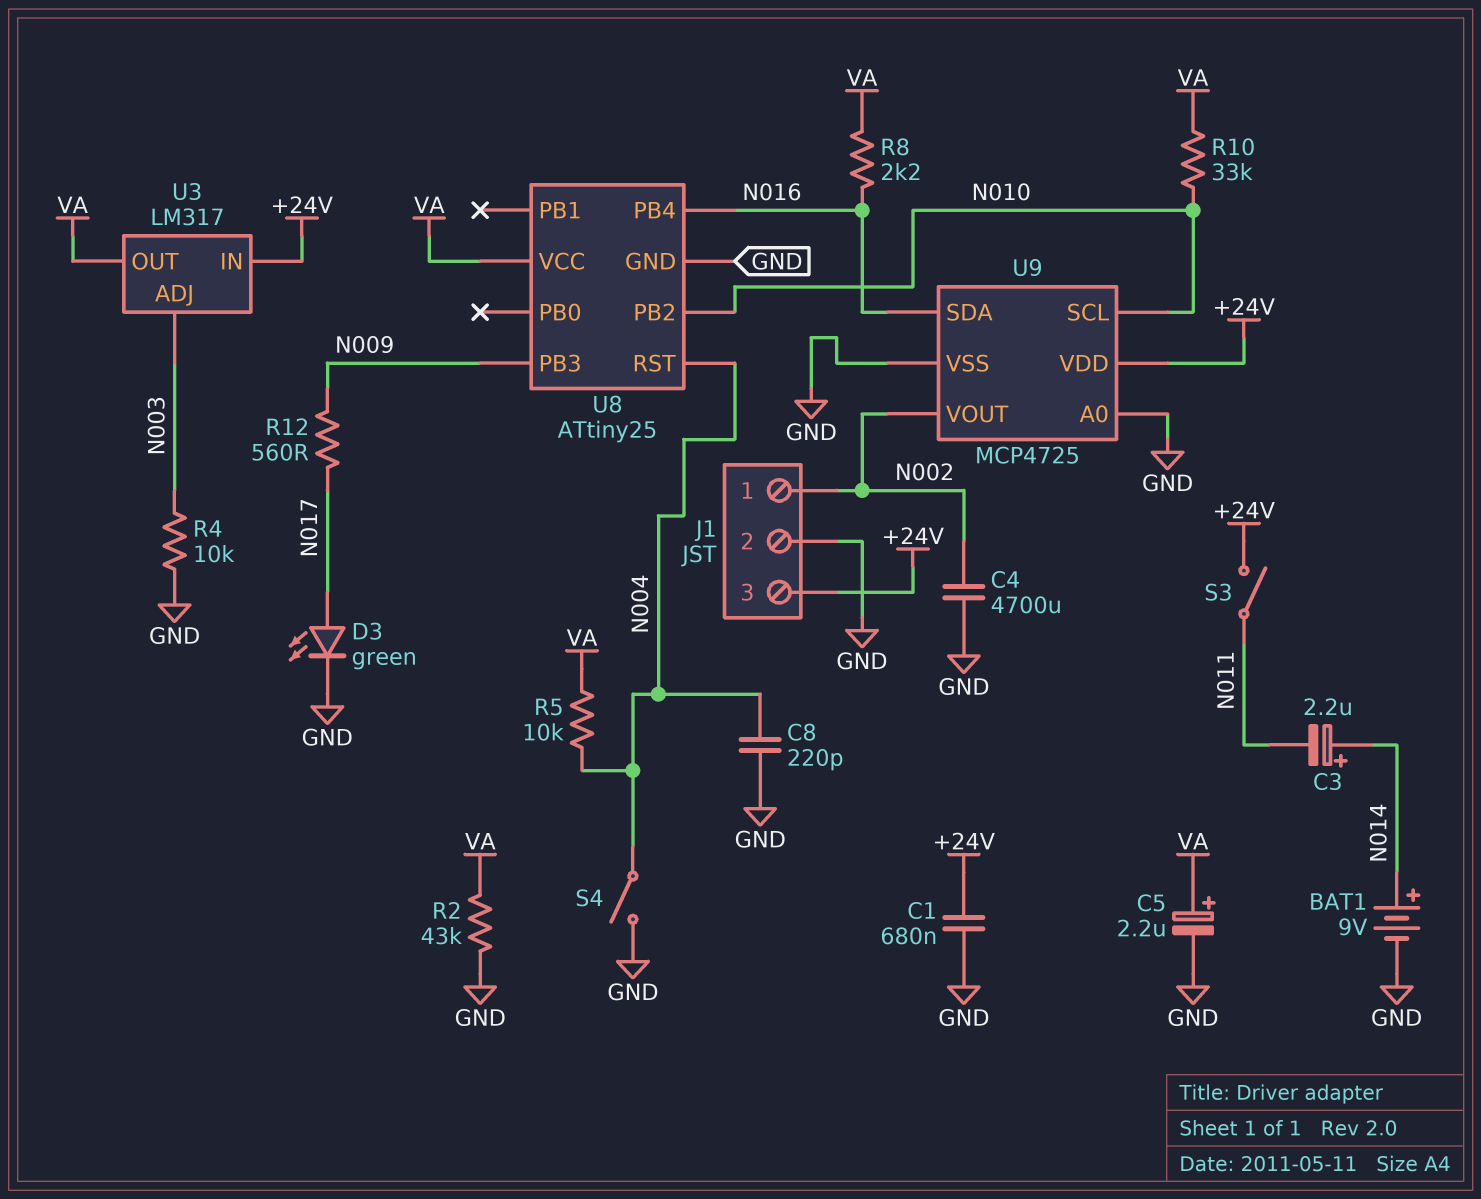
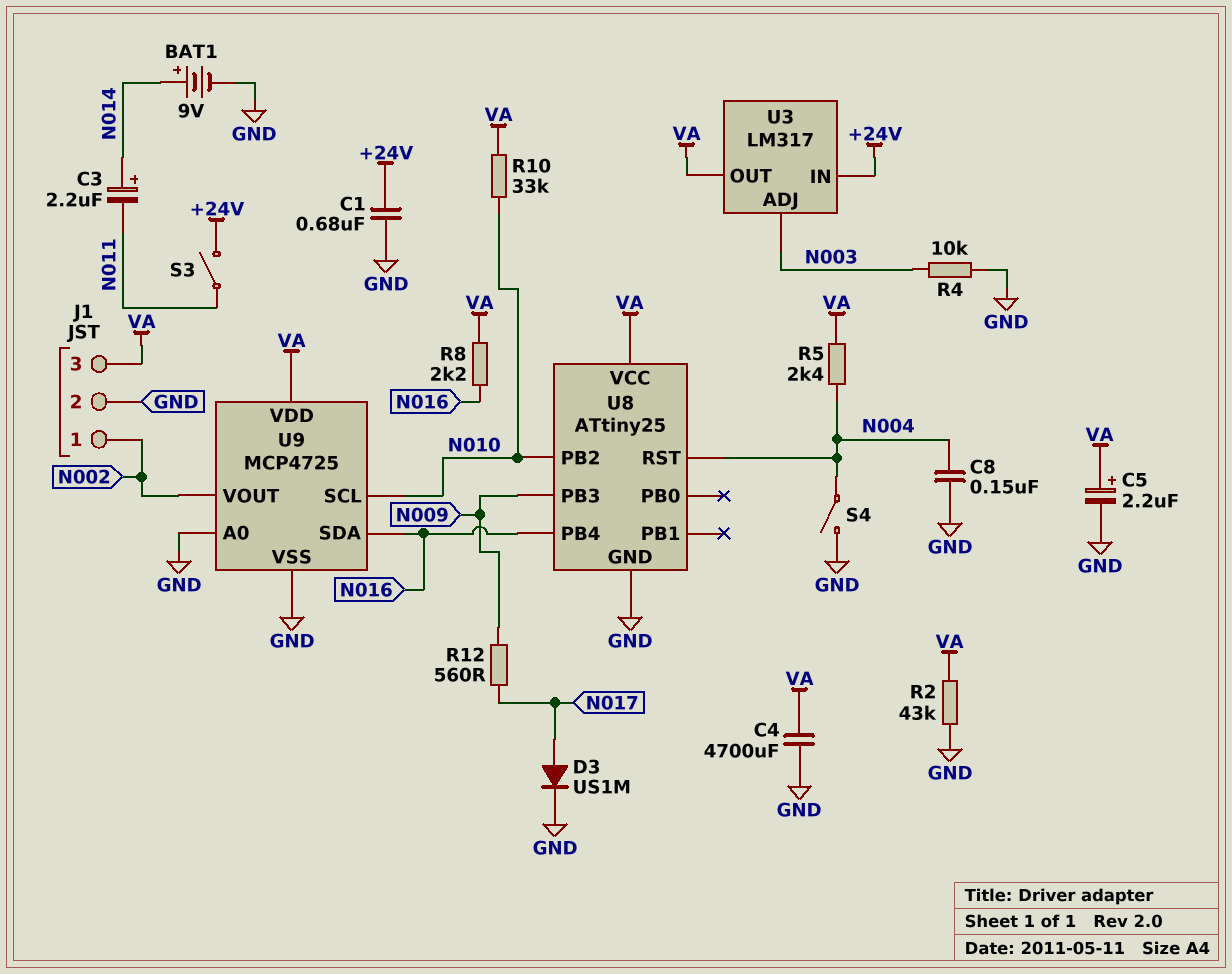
C4: 4700uF (GND, N002) -> 4700uF (GND, VA)
C8: 220pF (GND, N004) -> 150nF (GND, N004)
D3: LED green (A N017, K GND) -> diode US1M (A N017, K GND)
J1 pin 3: +24V -> VA
R5: 10k (N004, VA) -> 2.4k (N004, VA)
U9 pin VDD: +24V -> VA

